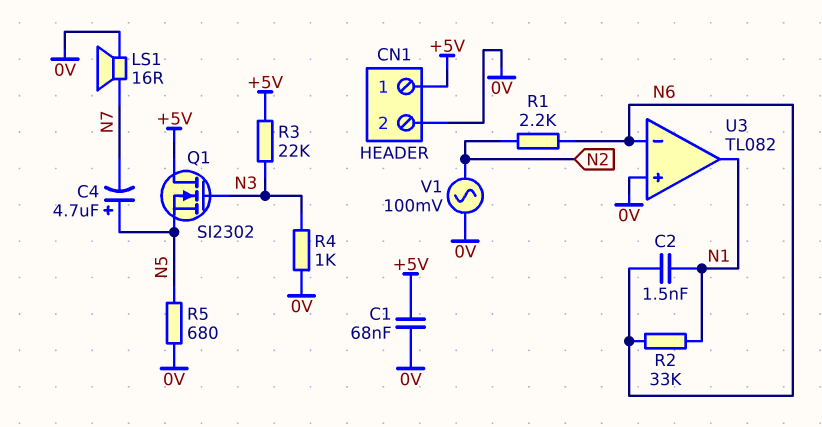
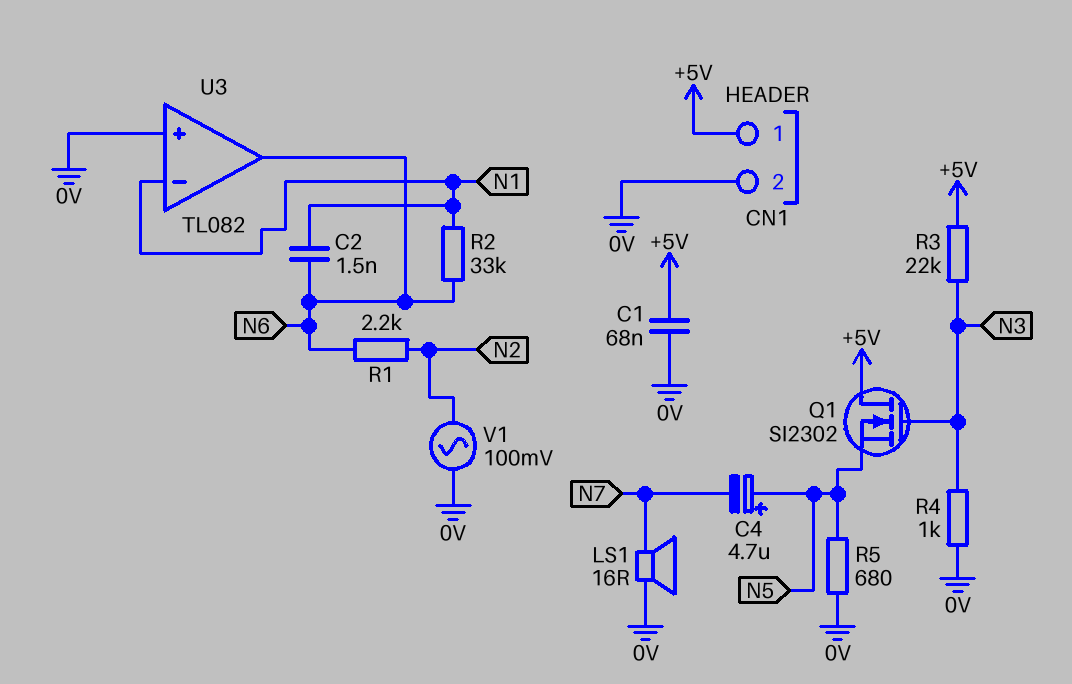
U3 pin in-: N6 -> N1
U3 pin out: N1 -> N6

